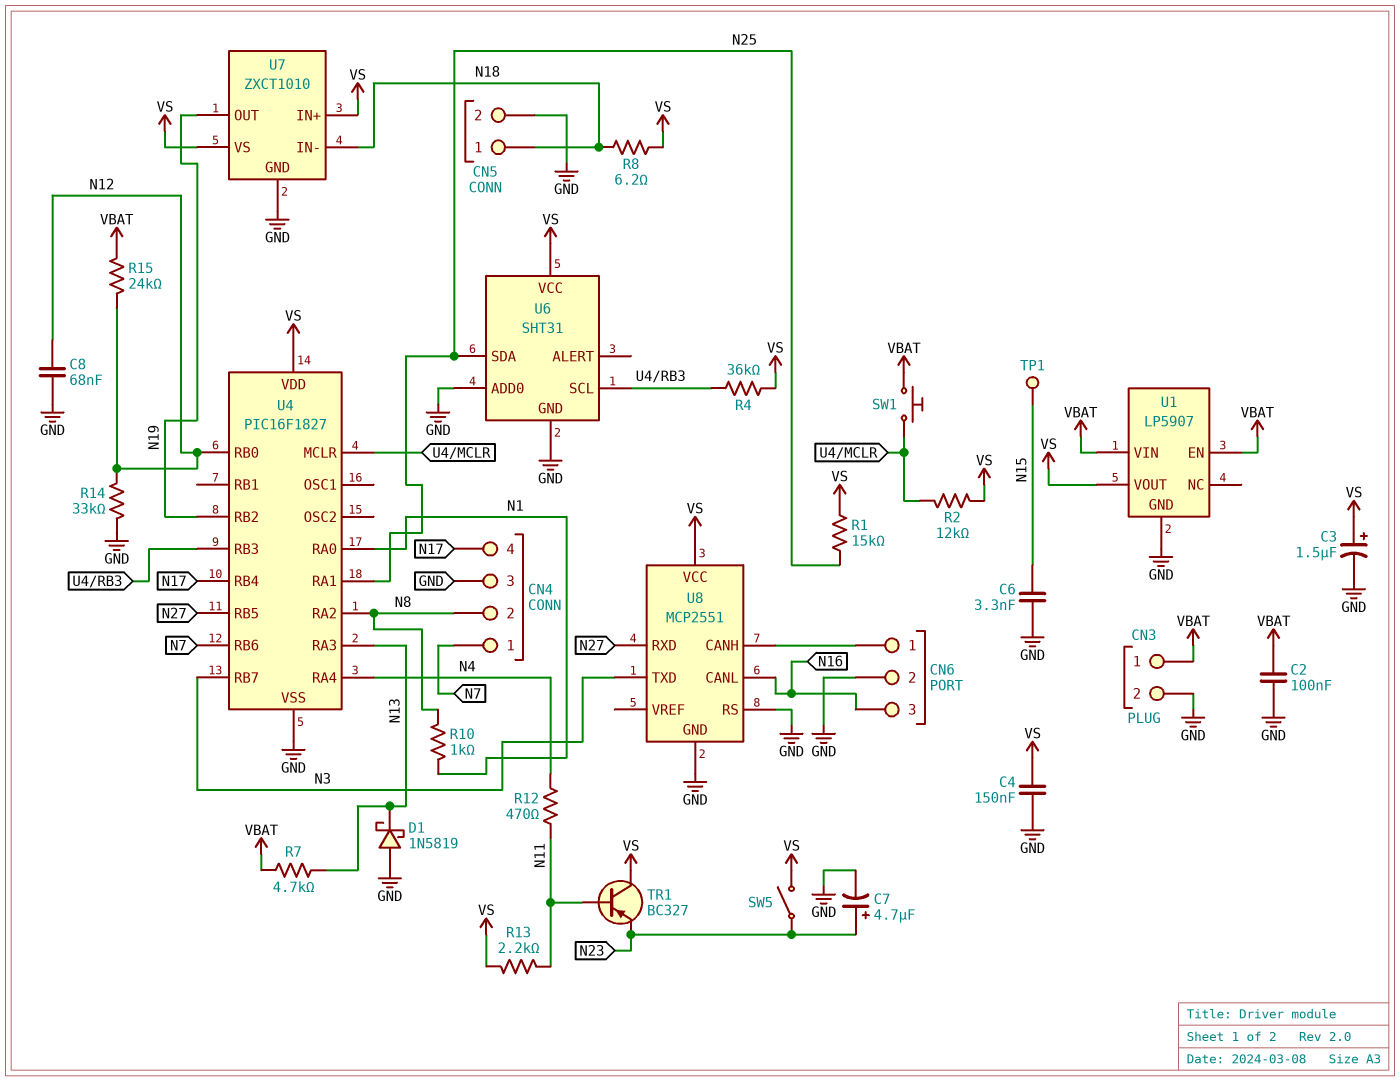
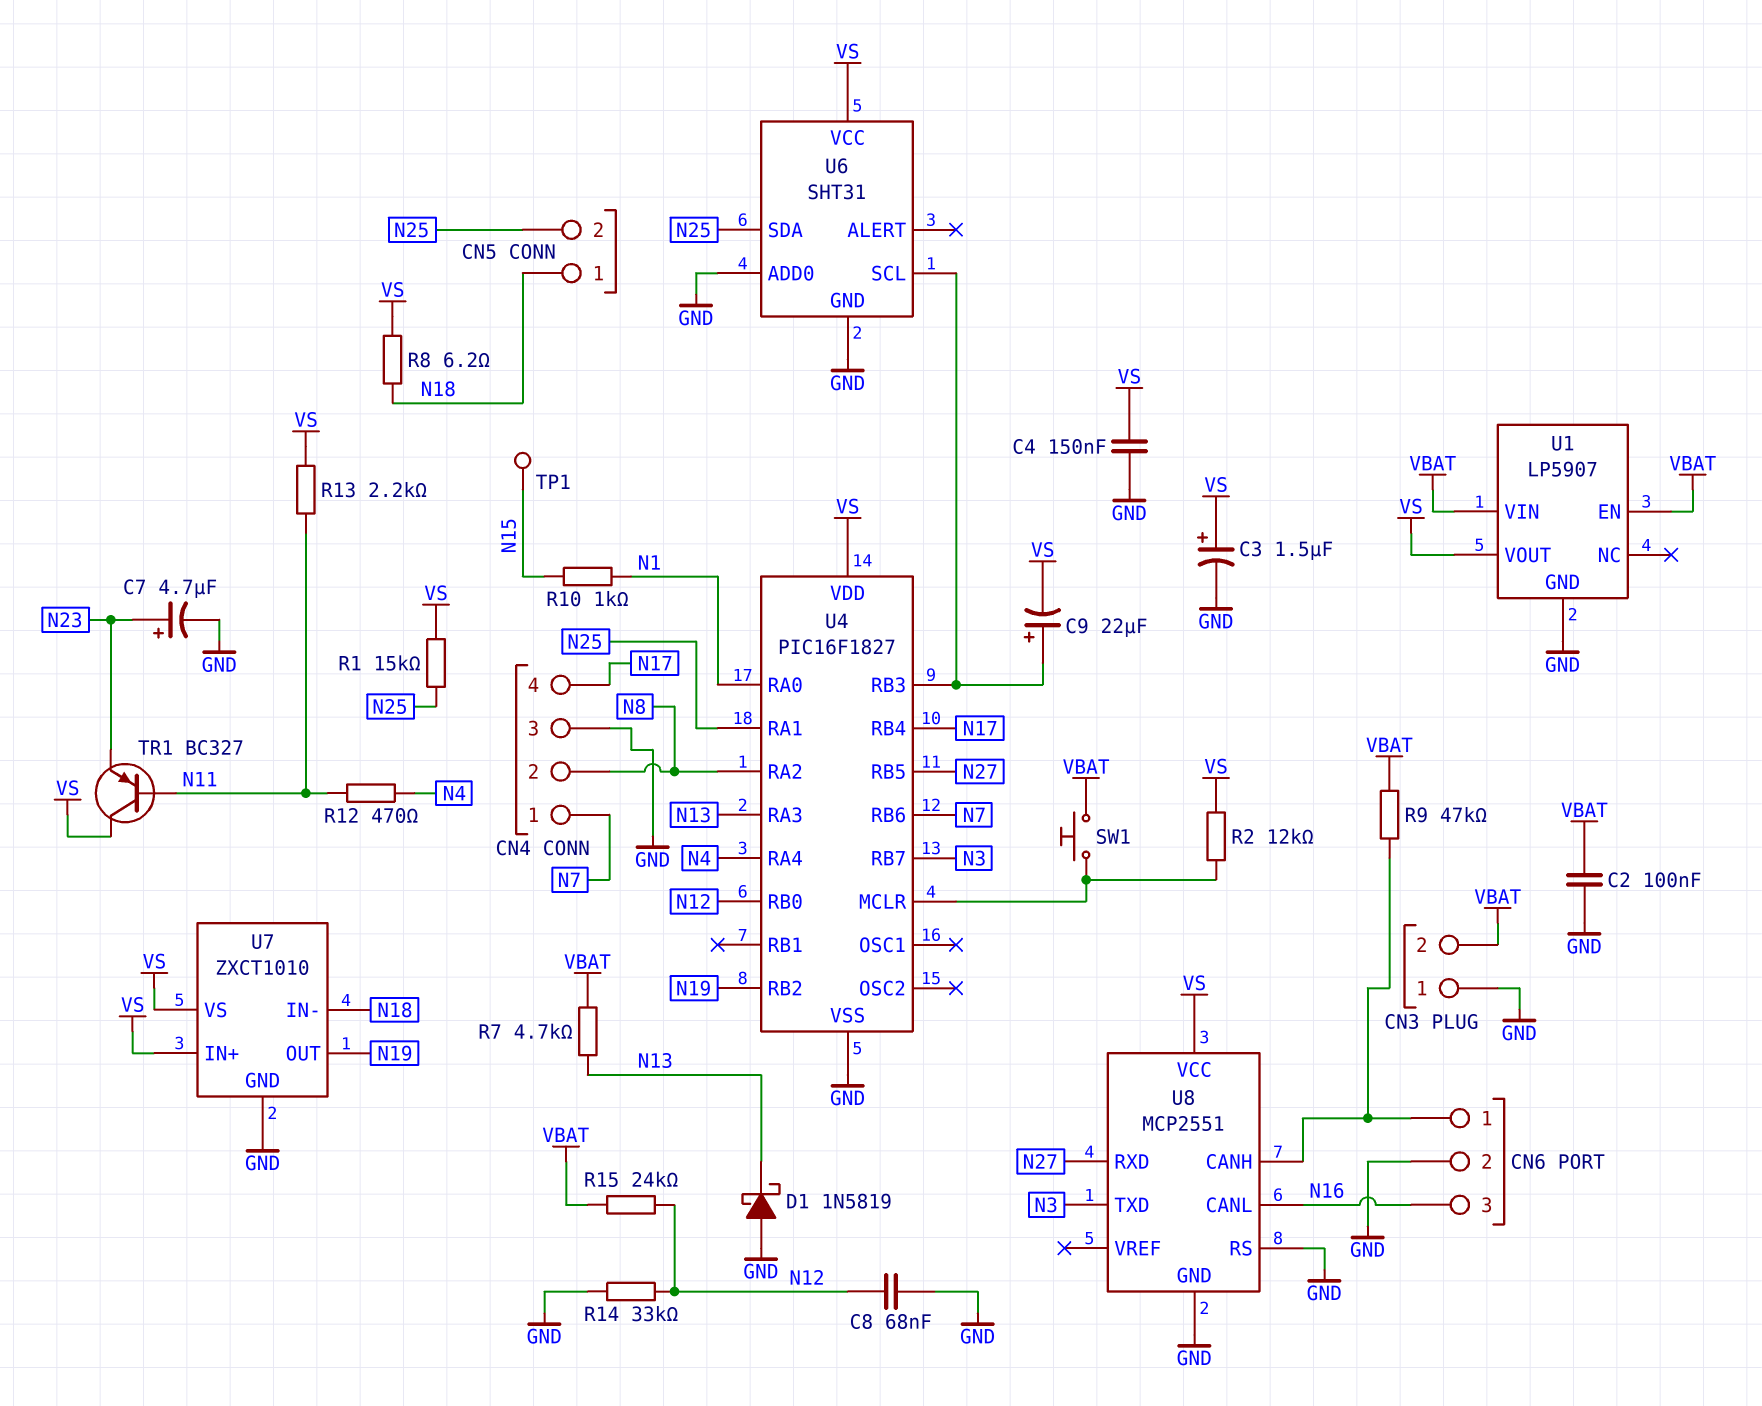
C6: 3.3nF (GND, N15) -> none
C9: none -> 22uF (plus U4/RB3, minus VS)
CN3 pin 1: VBAT -> GND
CN3 pin 2: GND -> VBAT
CN5 pin 2: GND -> N25
R4: 36k (U4/RB3, VS) -> none
R9: none -> 47k (CN6/1, VBAT)
R10: 1k (N1, N8) -> 1k (N1, N15)
SW5: switch (N23, VS) -> none

